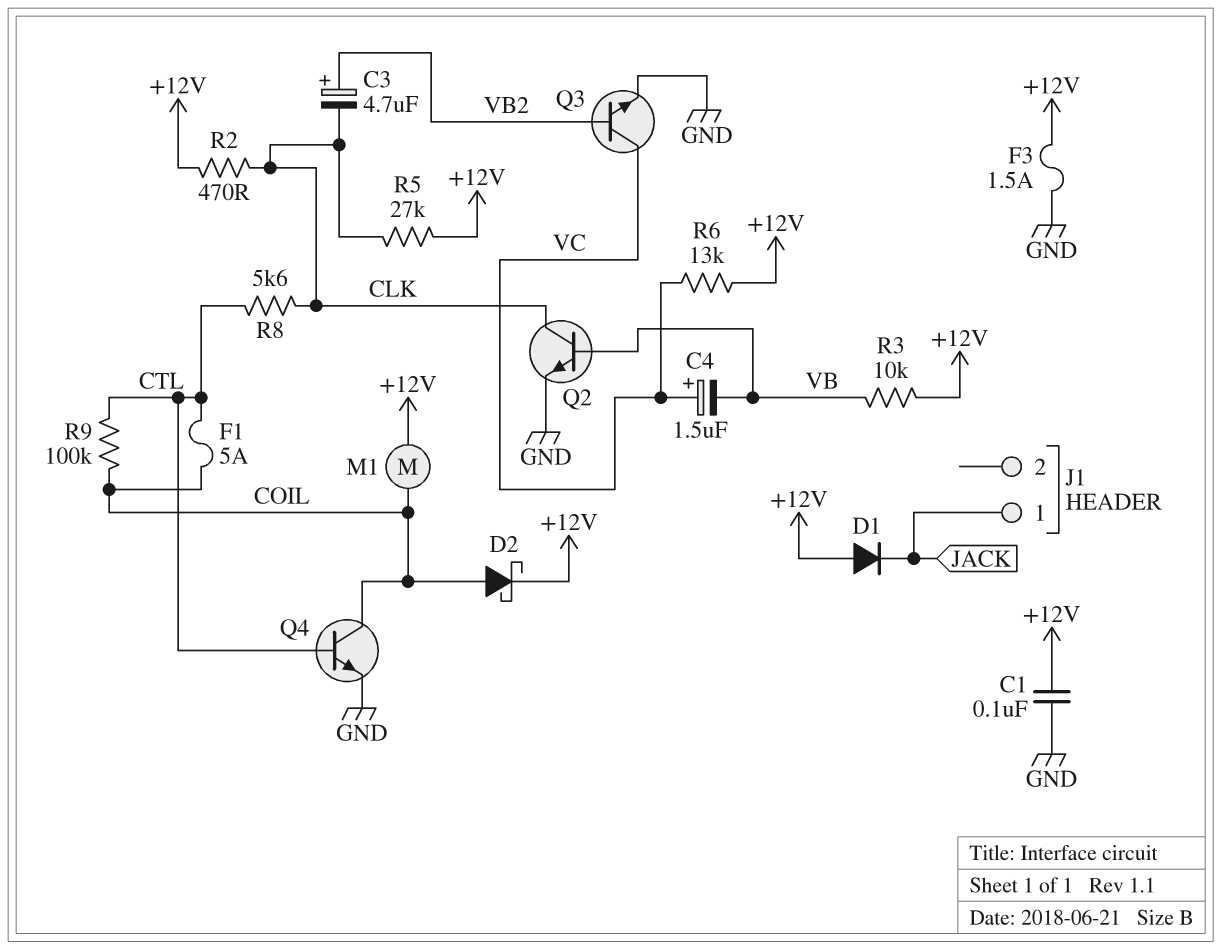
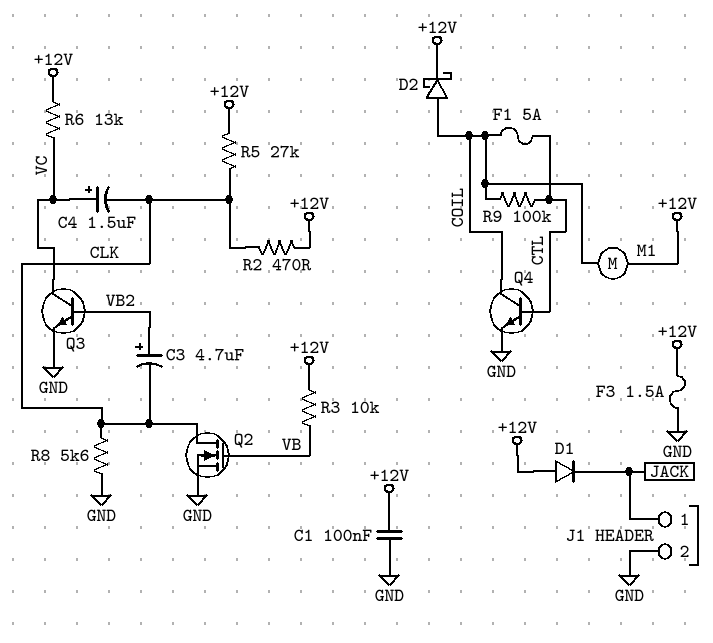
C4: 1.5uF (plus VC, minus VB) -> 1.5uF (plus VC, minus CLK)
J1 pin 2: none -> GND
Q2: NPN (B VB, C CLK, E GND) -> NMOS (G VB, D CLK, S GND)
R8: 5.6k (CLK, CTL) -> 5.6k (CLK, GND)

